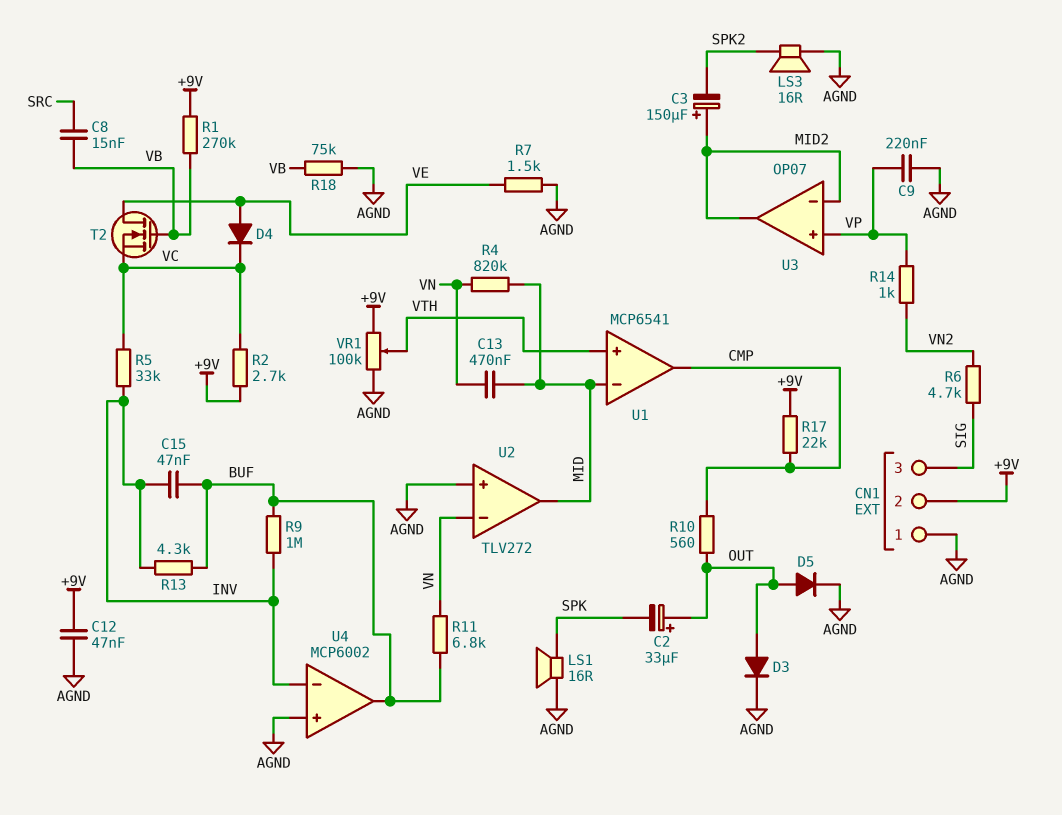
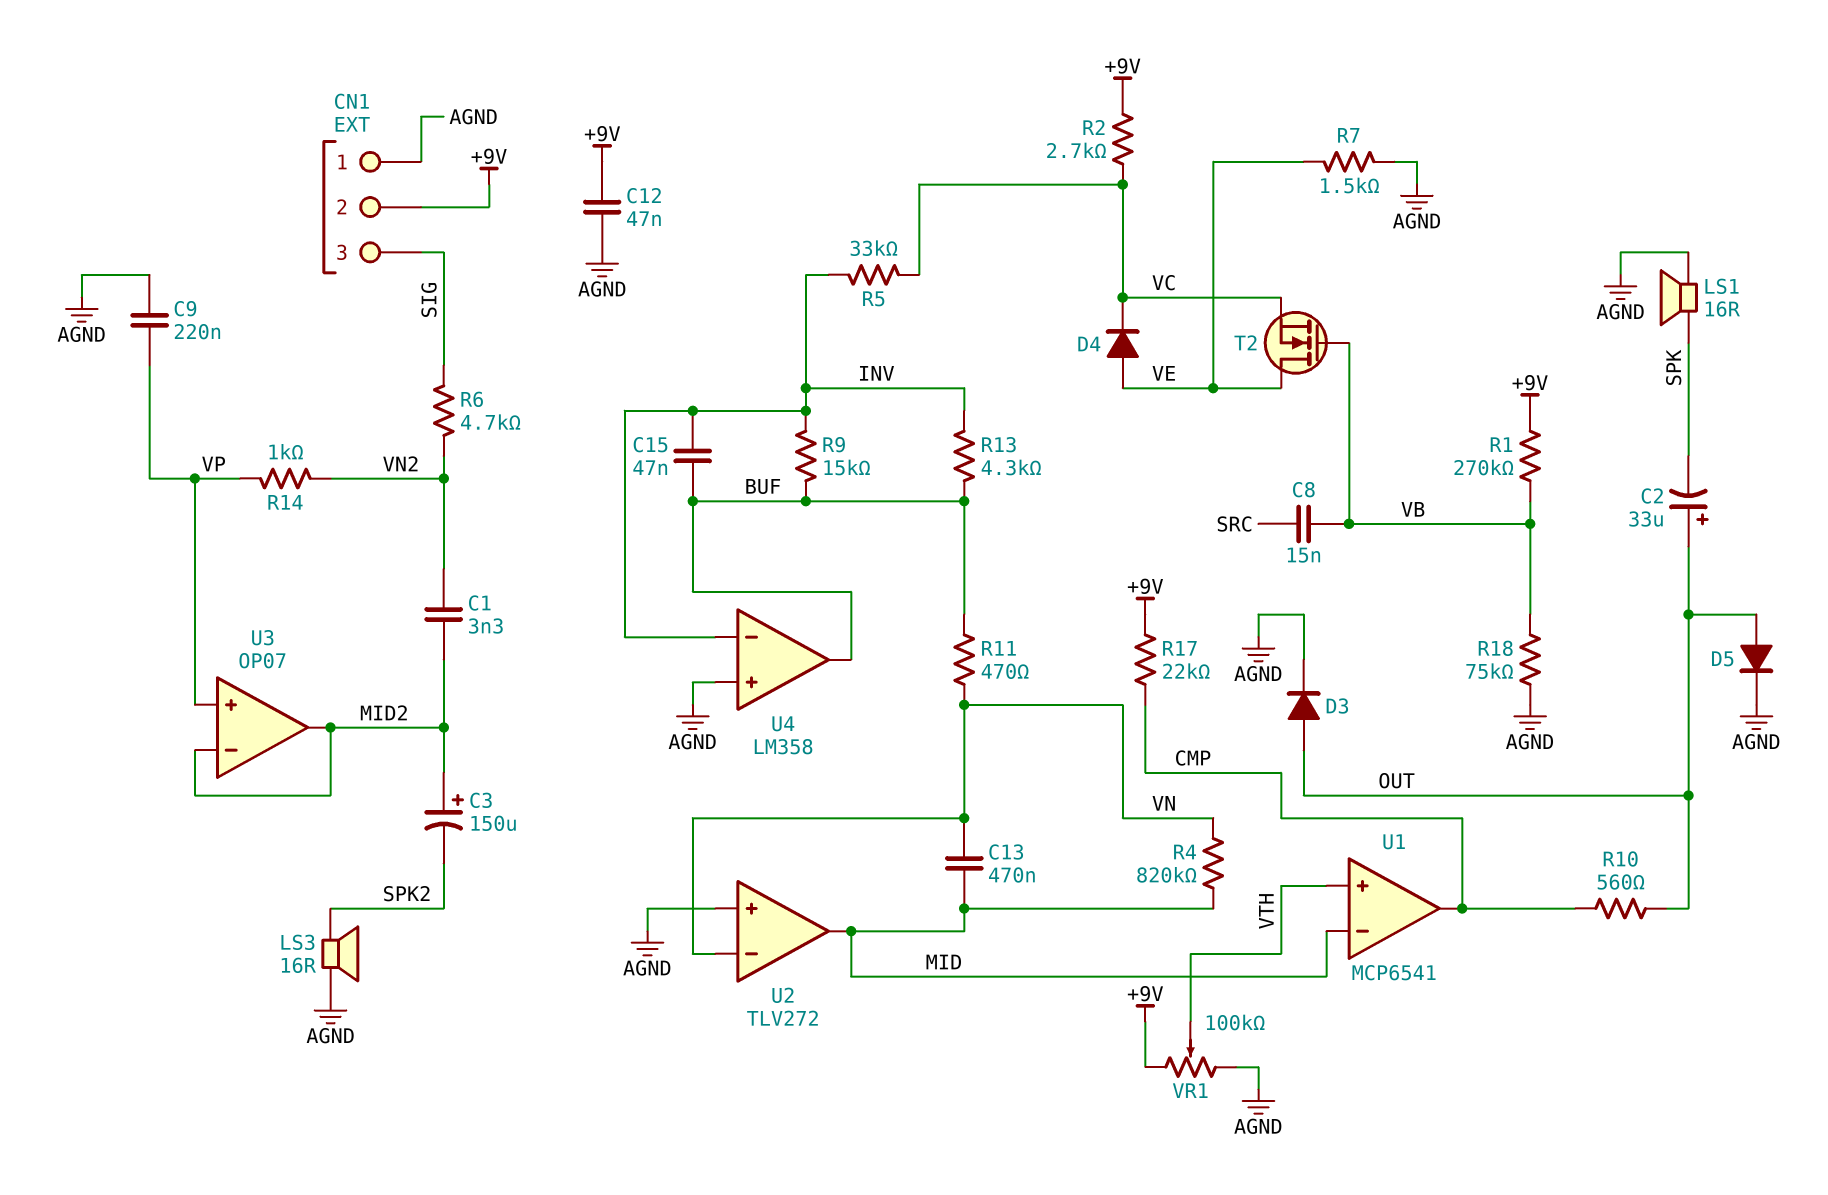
C1: none -> 3.3nF (MID2, VN2)
R9: 1M (BUF, INV) -> 15k (BUF, INV)
R11: 6.8k (BUF, VN) -> 470 (BUF, VN)
U4: MCP6002 -> LM358

